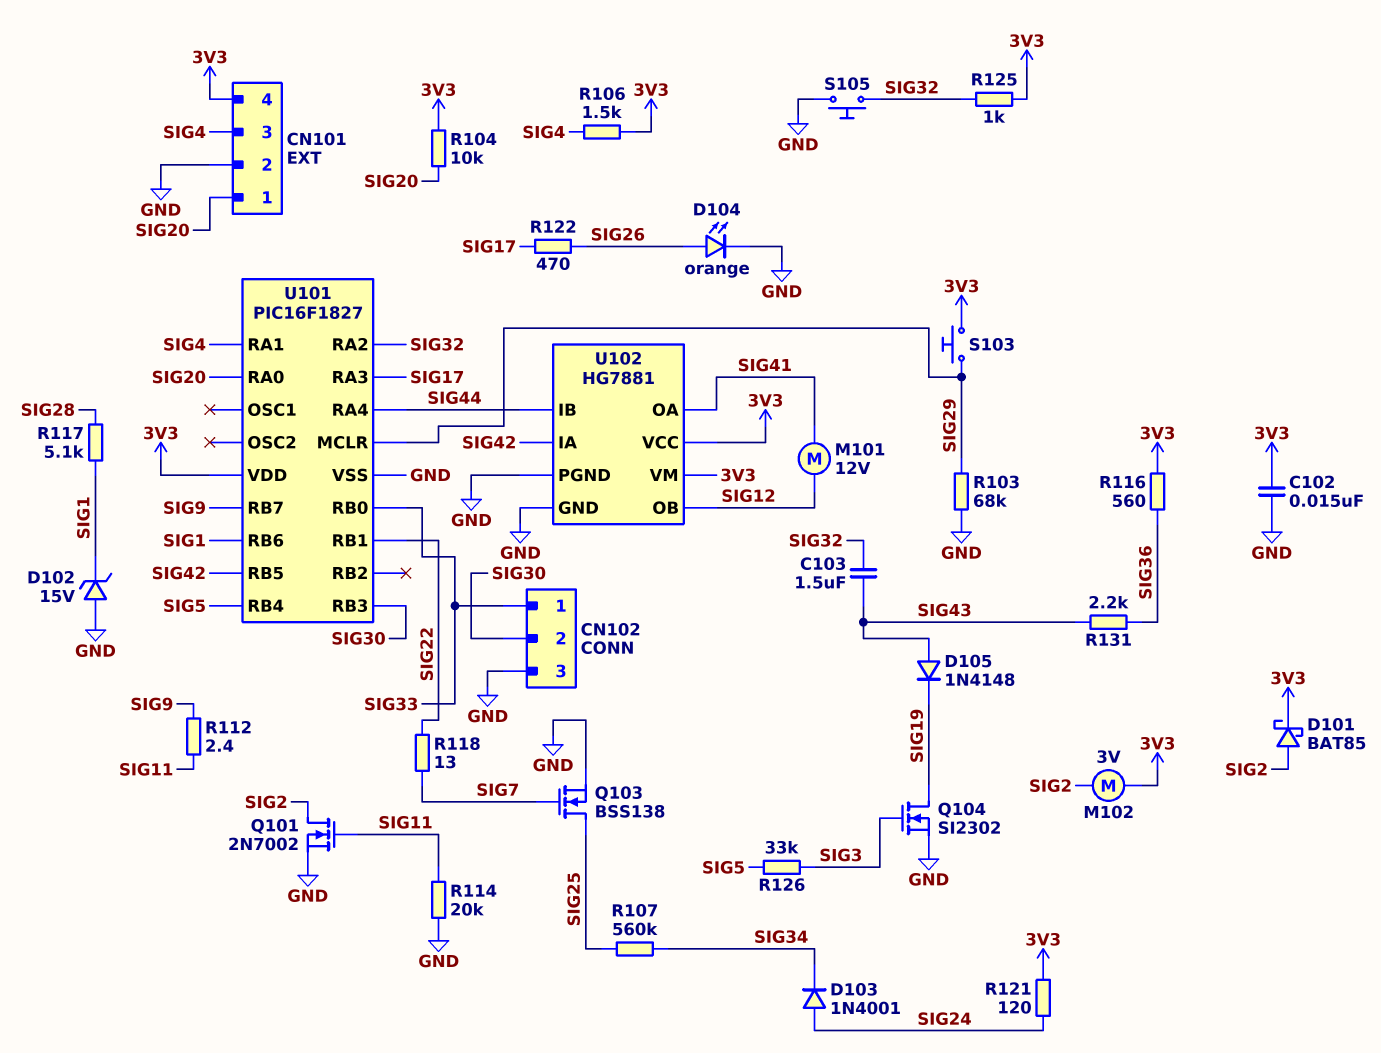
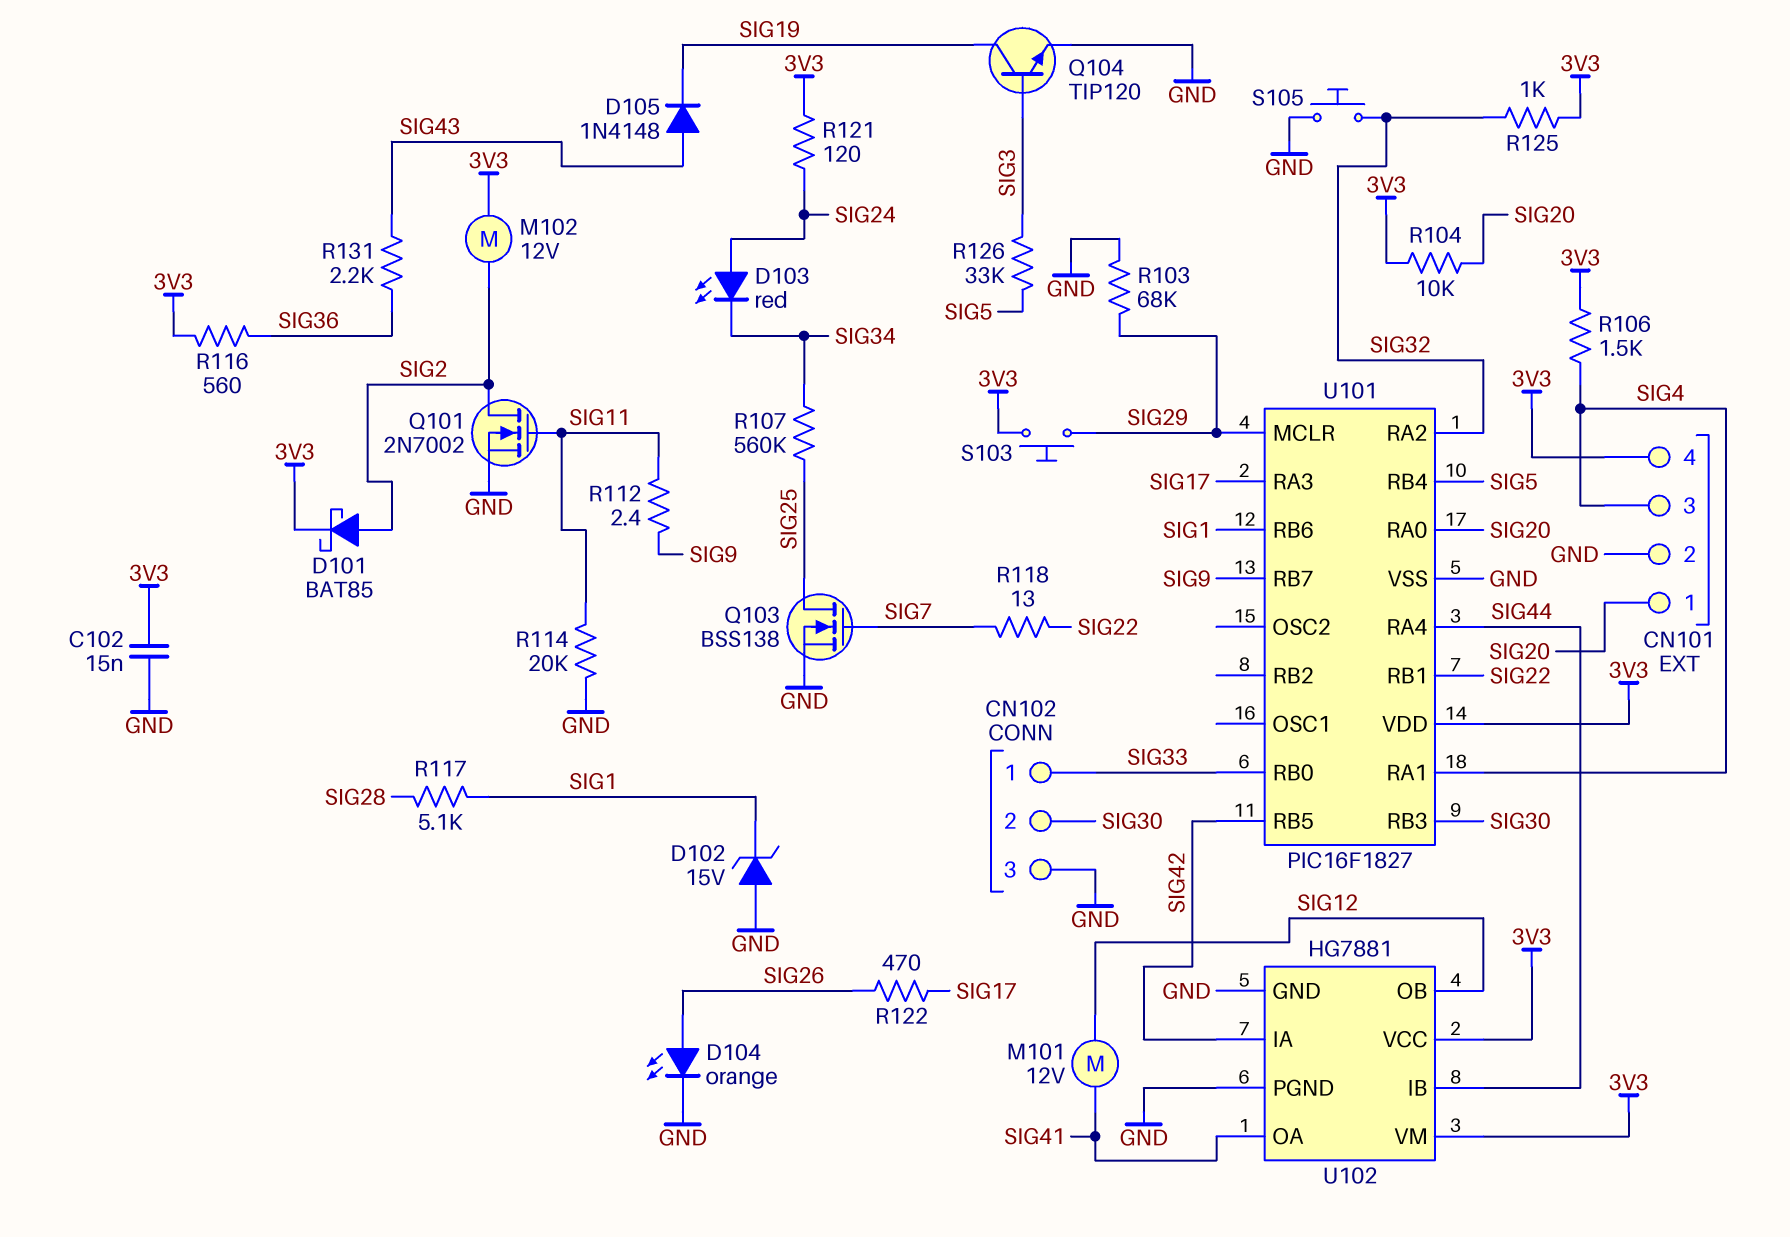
C103: 1.5uF (SIG32, SIG43) -> none
D103: diode 1N4001 (A SIG24, K SIG34) -> LED red (A SIG24, K SIG34)
M102: motor 3V (3V3, SIG2) -> motor 12V (3V3, SIG2)
Q104: NMOS SI2302 (G SIG3, D SIG19, S GND) -> NPN TIP120 (B SIG3, C SIG19, E GND)

